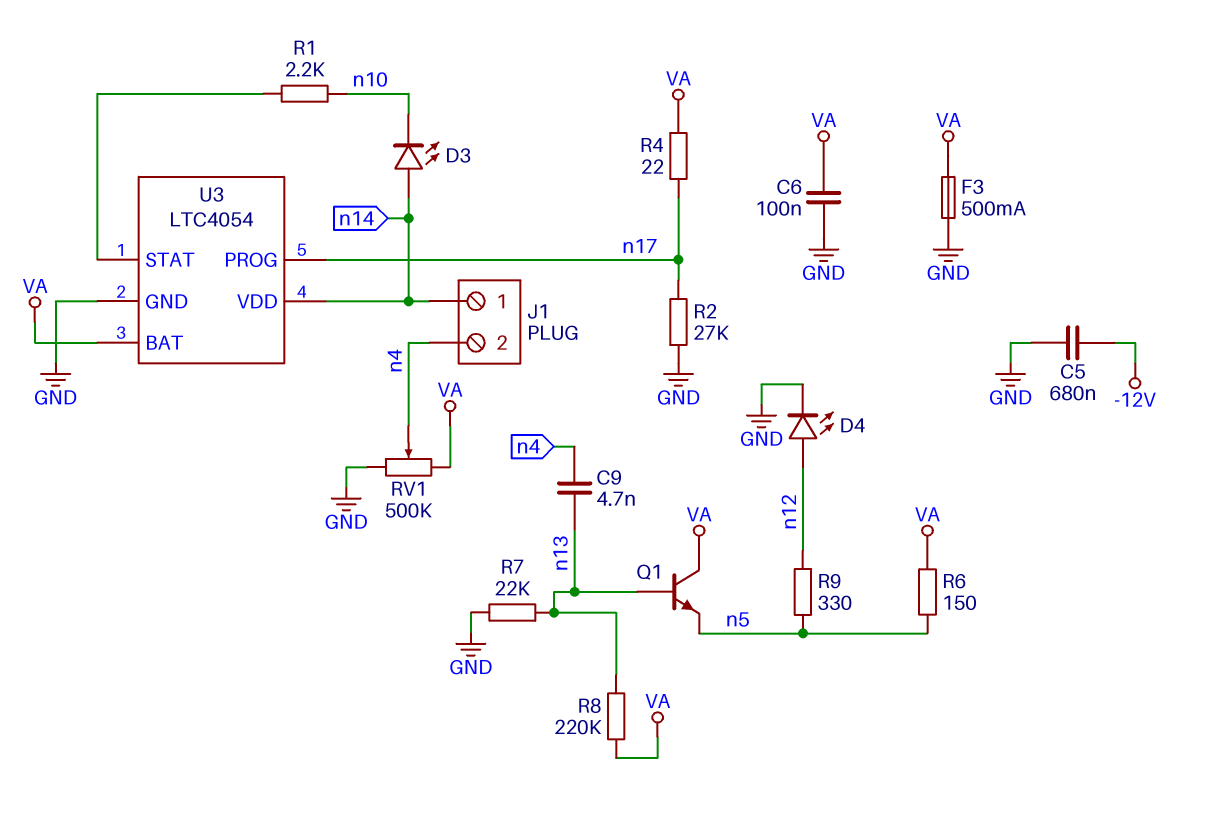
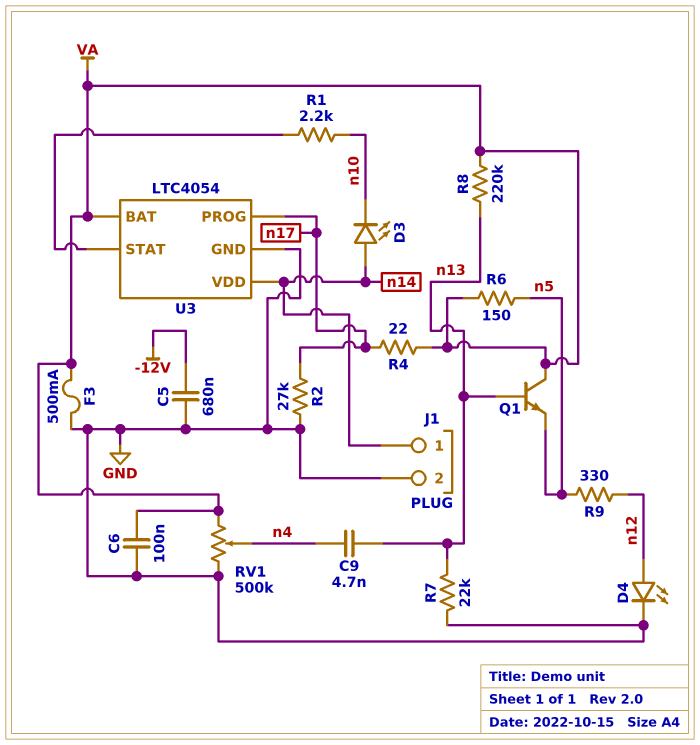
J1 pin 2: n4 -> GND

